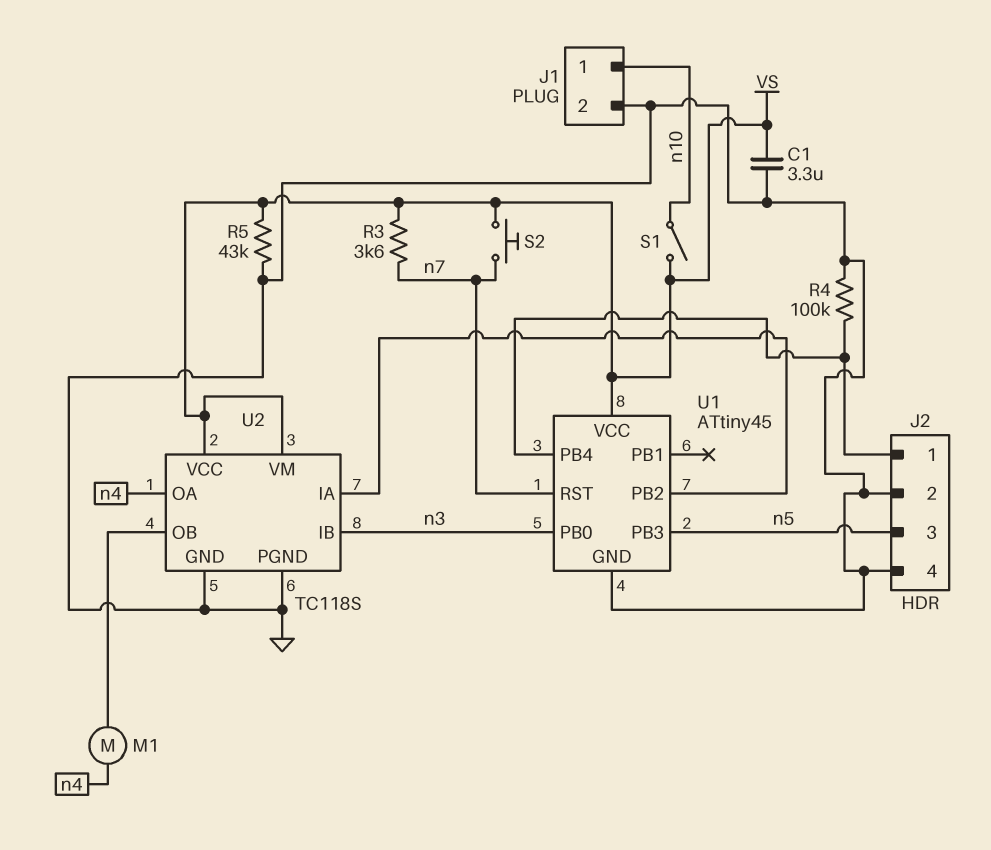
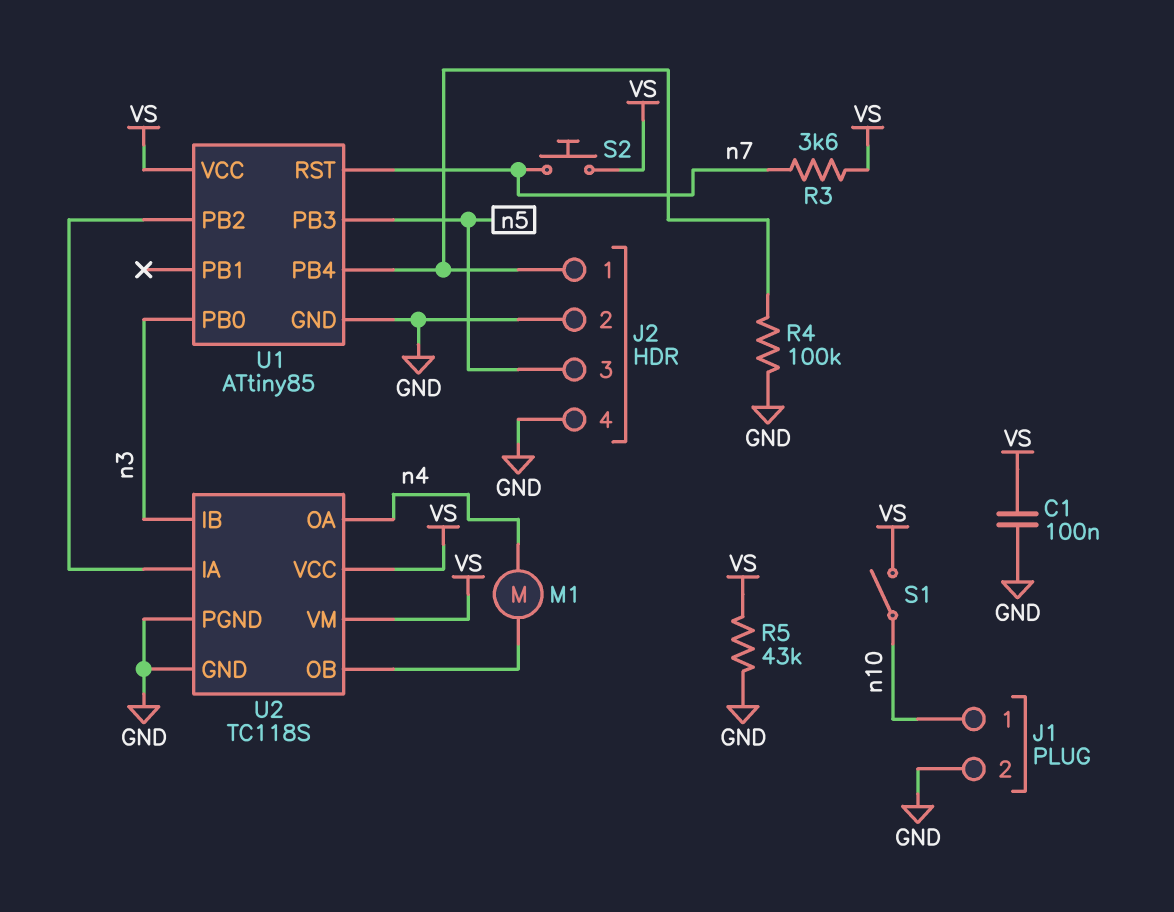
C1: 3.3uF (GND, VS) -> 100nF (GND, VS)
U1: ATtiny45 -> ATtiny85

